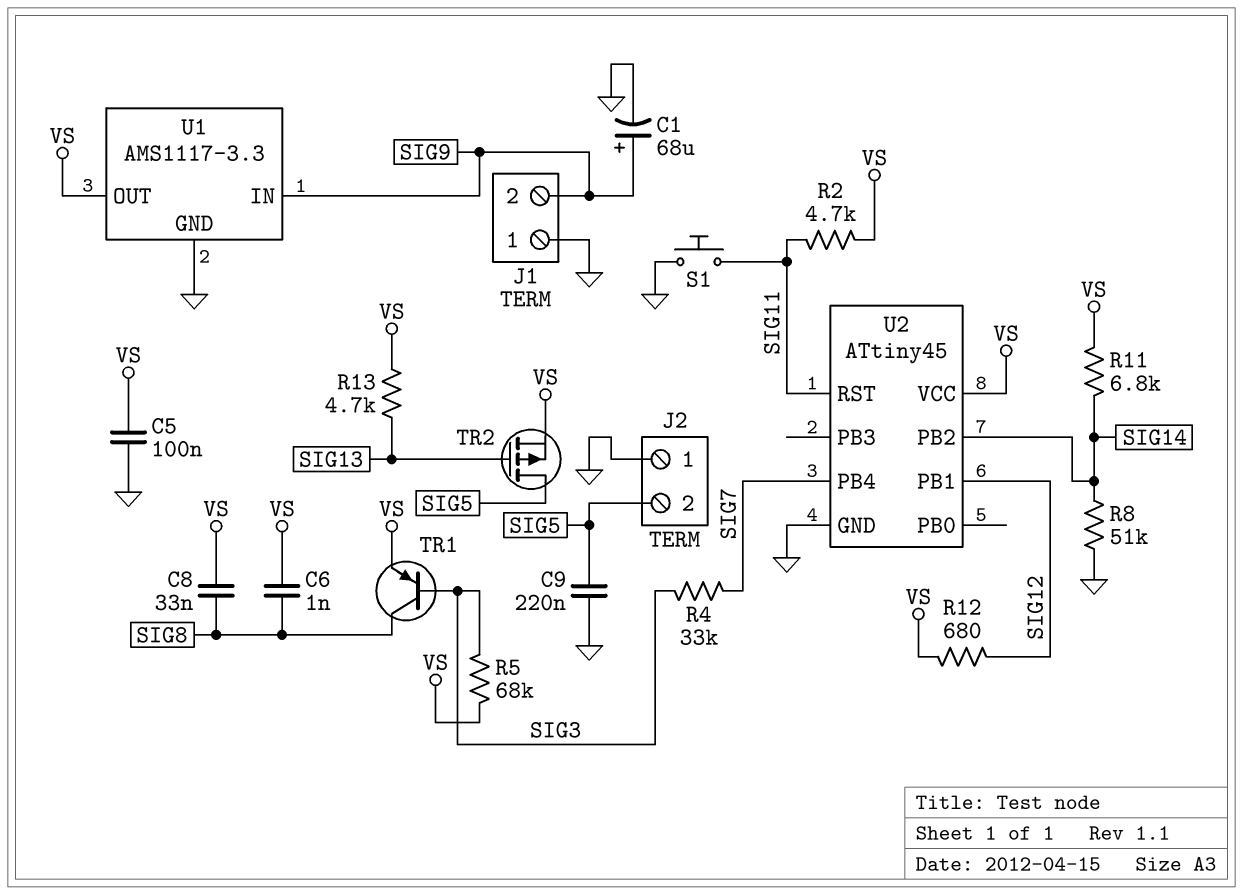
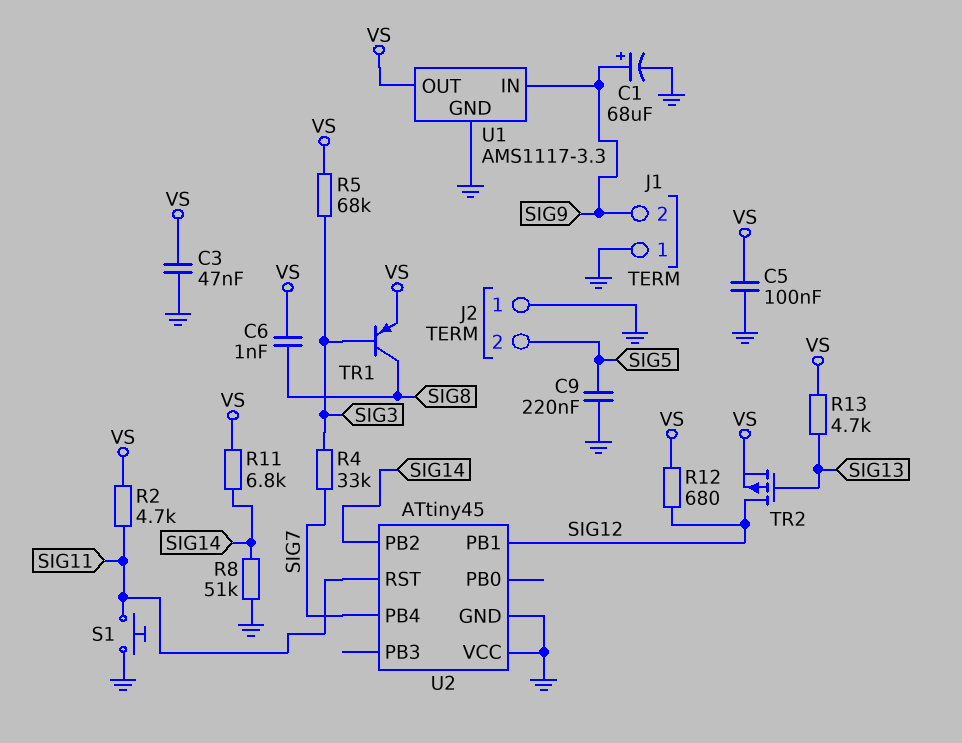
C3: none -> 47nF (GND, VS)
C8: 33nF (SIG8, VS) -> none
TR2: PMOS (G SIG13, D SIG5, S VS) -> PMOS (G SIG13, D SIG12, S VS)
U2 pin VCC: VS -> GND

